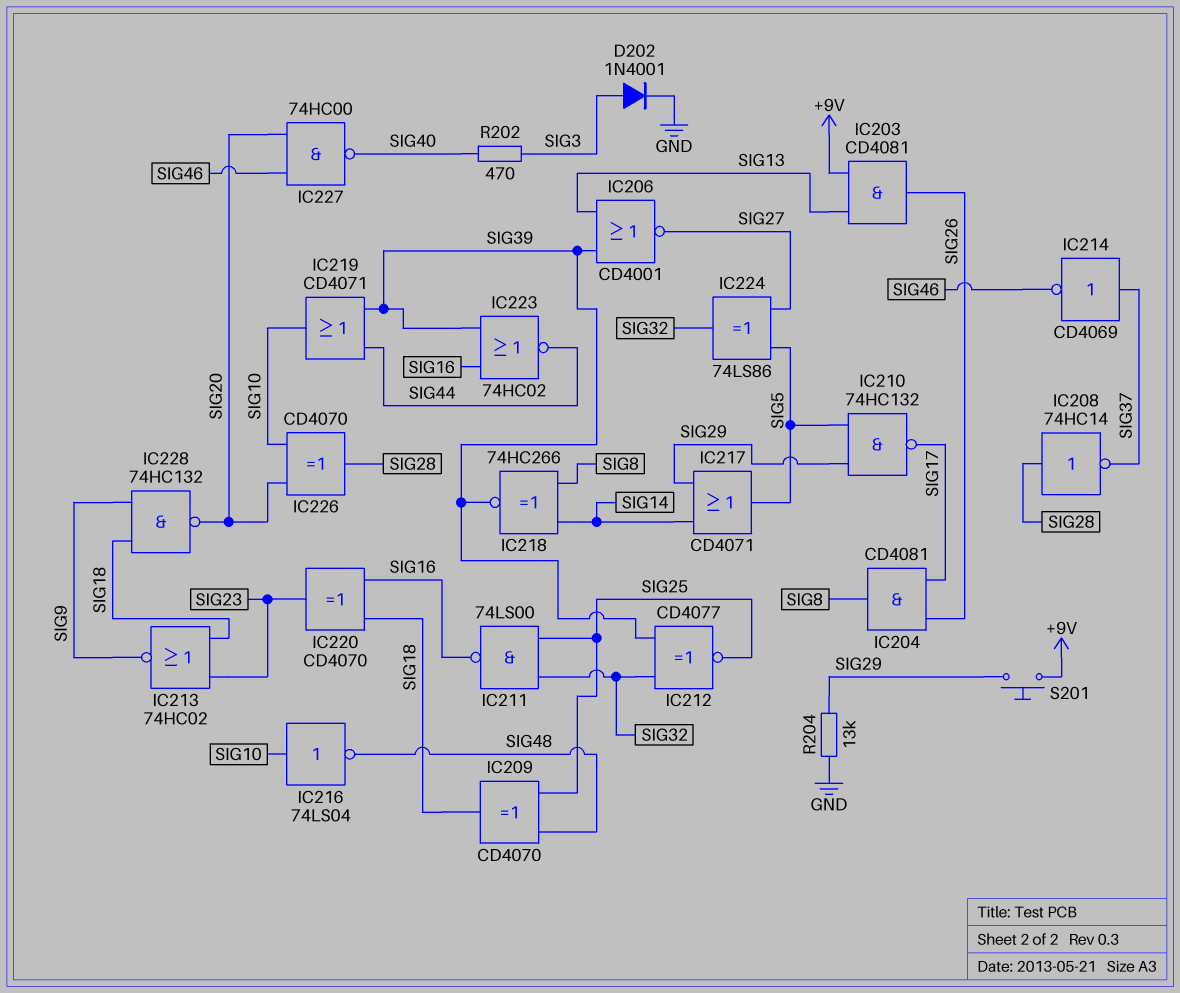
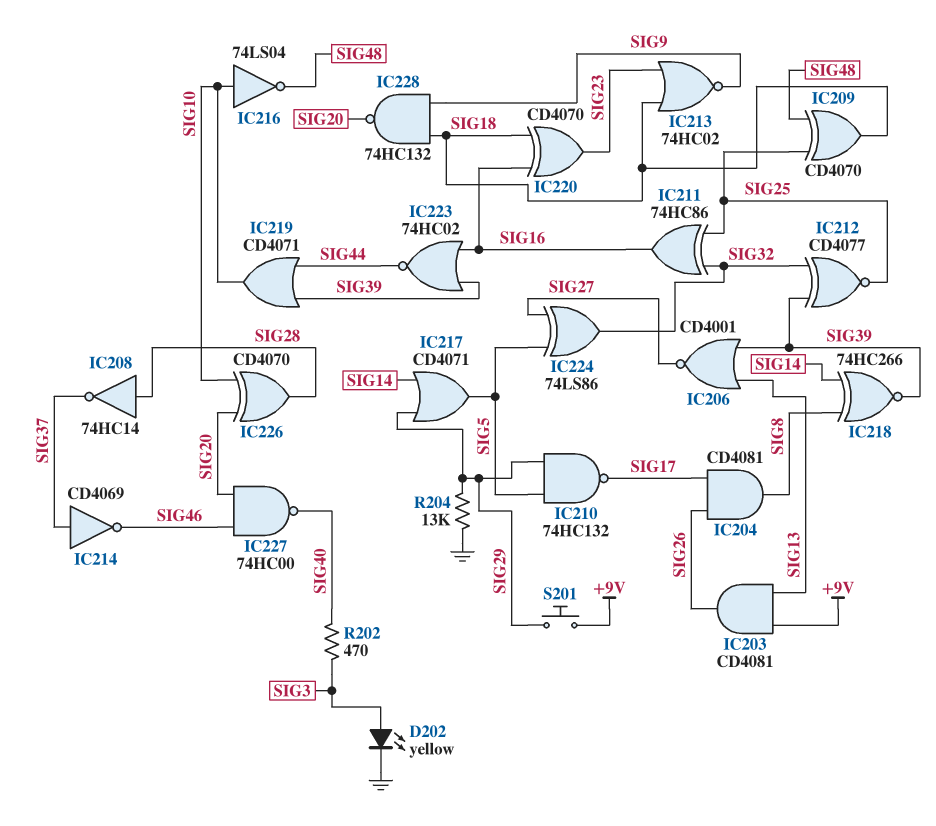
D202: diode 1N4001 (A SIG3, K GND) -> LED yellow (A SIG3, K GND)
IC211: NAND 74LS00 (in SIG25, in SIG32, out SIG16) -> XOR 74HC86 (in SIG25, in SIG32, out SIG16)

